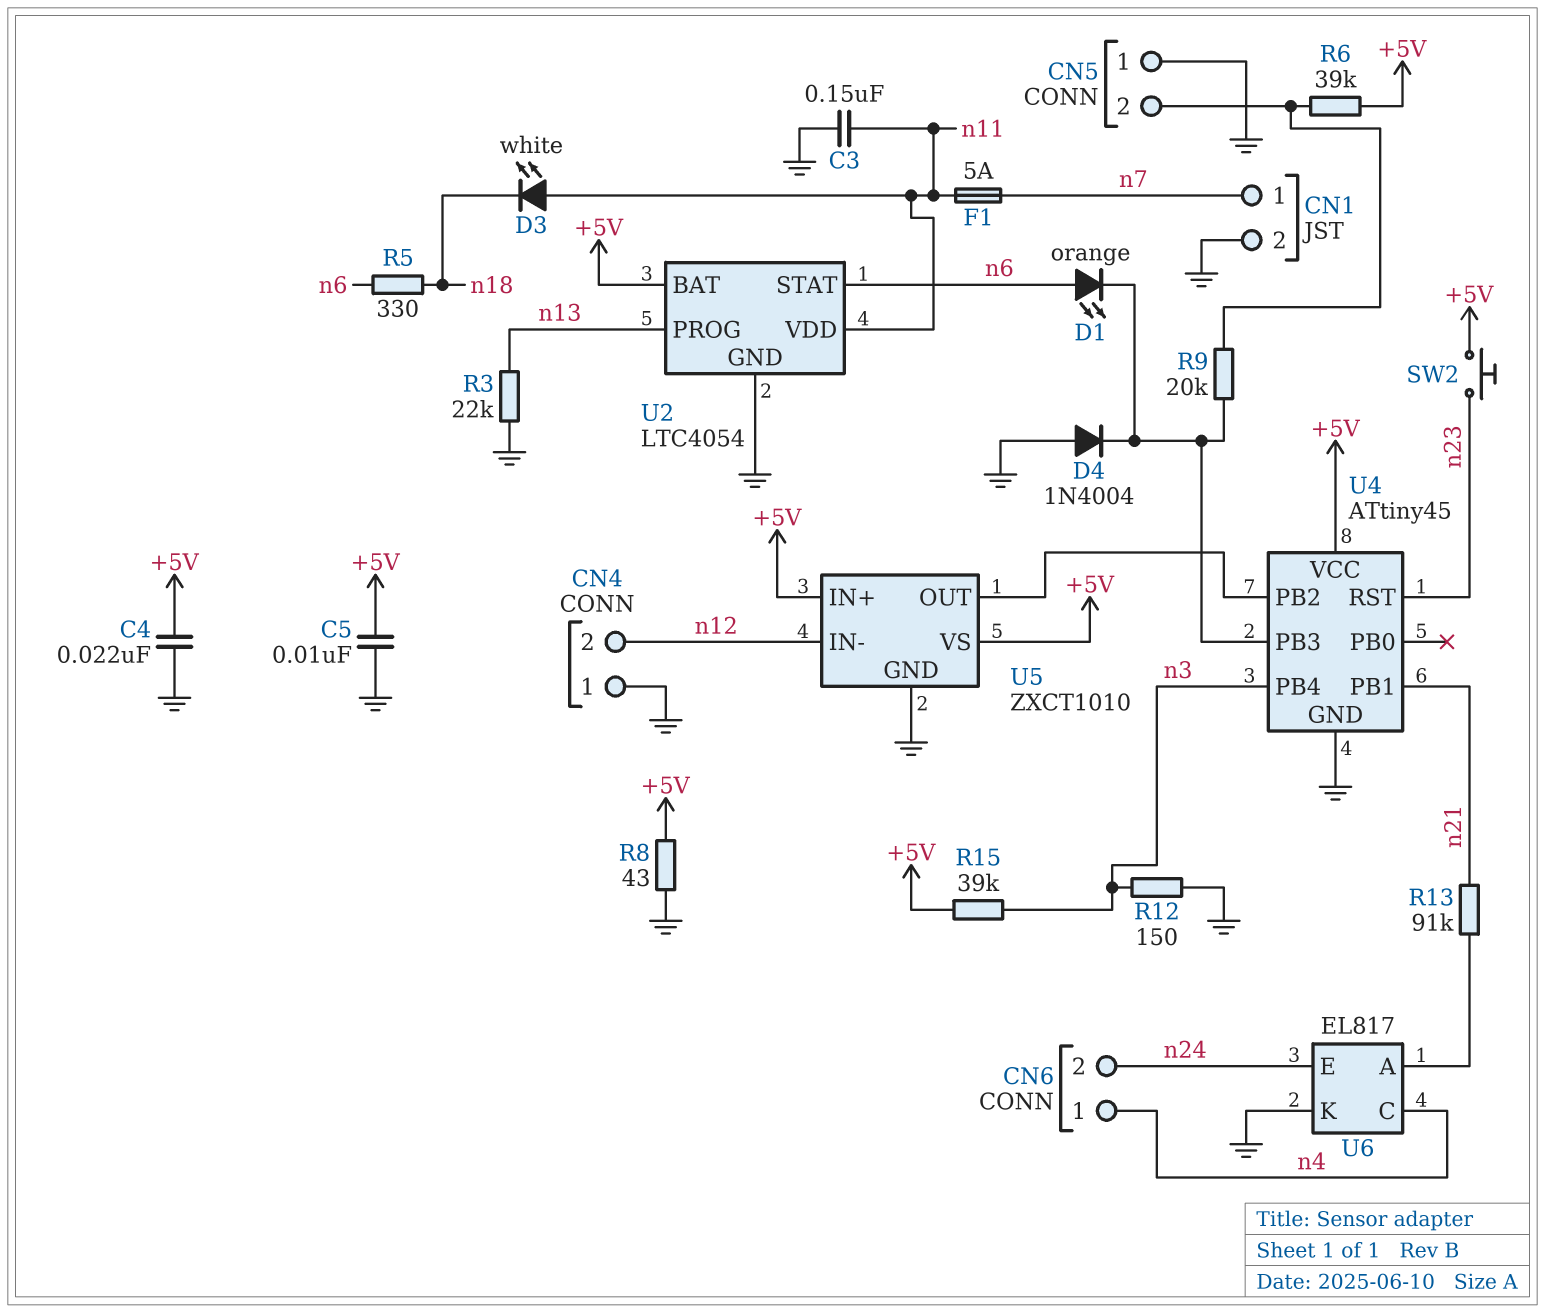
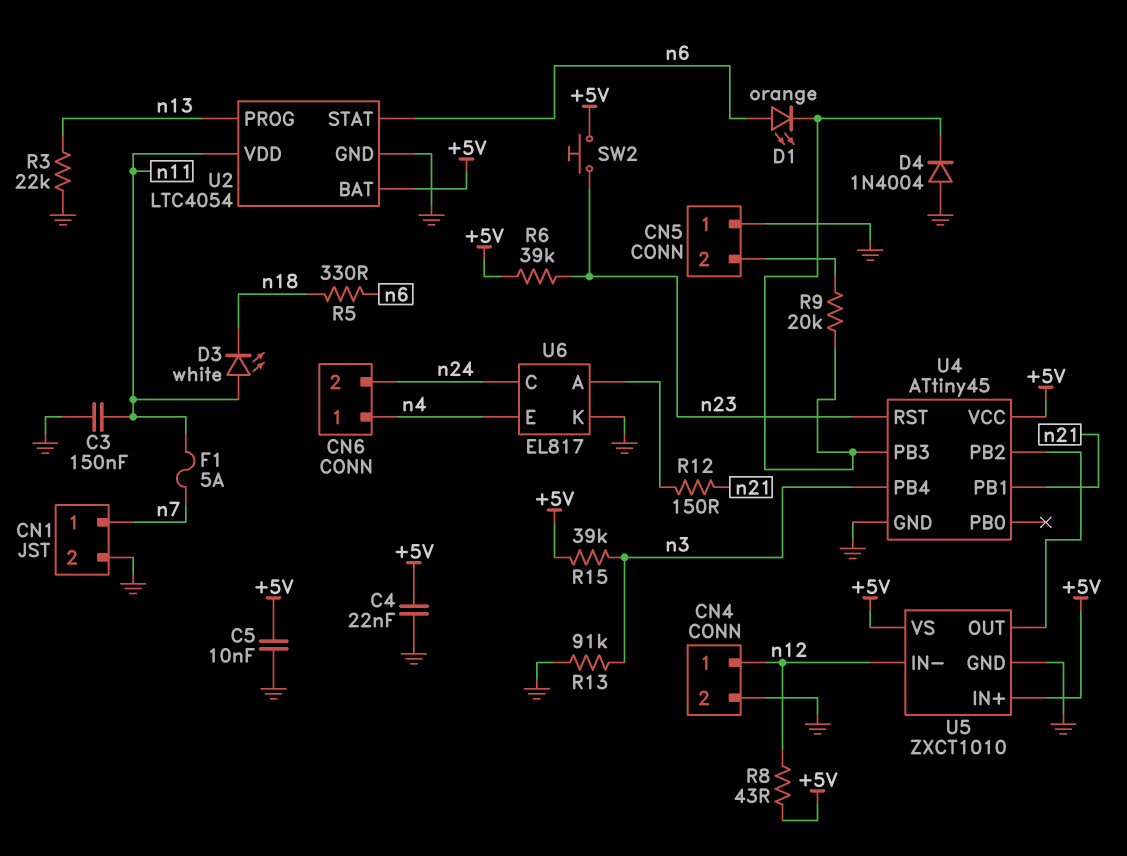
CN4 pin 1: GND -> n12
CN4 pin 2: n12 -> GND
R6: 39k (+5V, CN5/2) -> 39k (+5V, n23)
R8: 43 (+5V, GND) -> 43 (+5V, n12)
R12: 150 (GND, n3) -> 150 (U6/A, n21)
R13: 91k (U6/A, n21) -> 91k (GND, n3)
U6 pin C: n4 -> n24
U6 pin E: n24 -> n4

